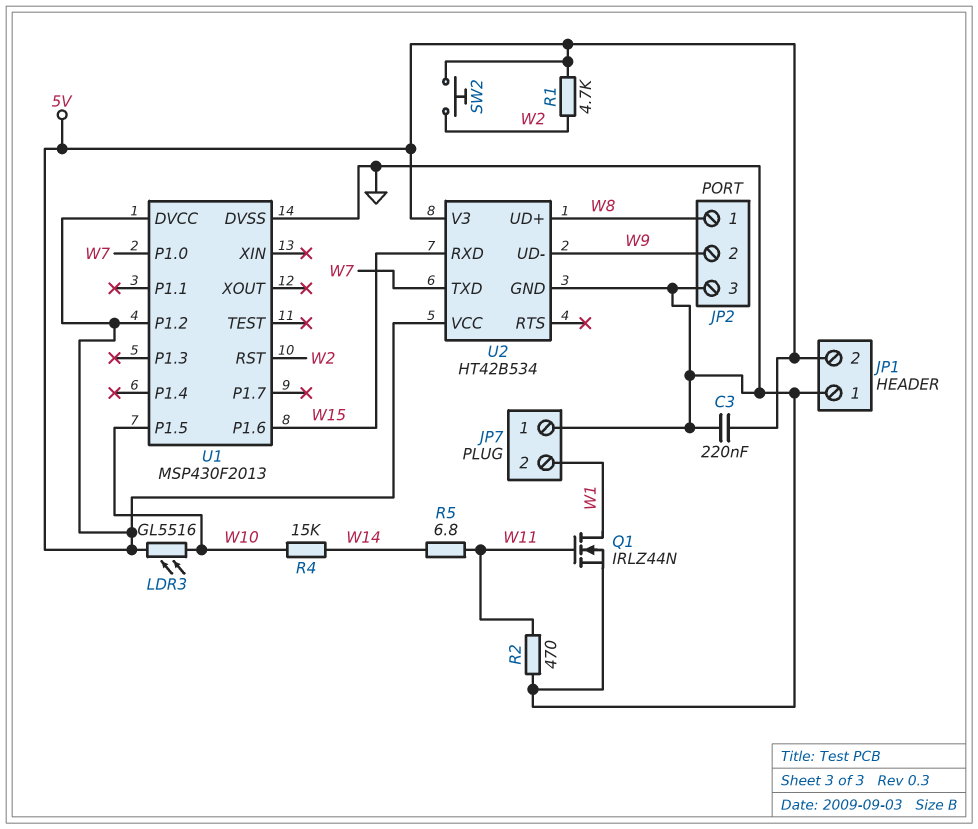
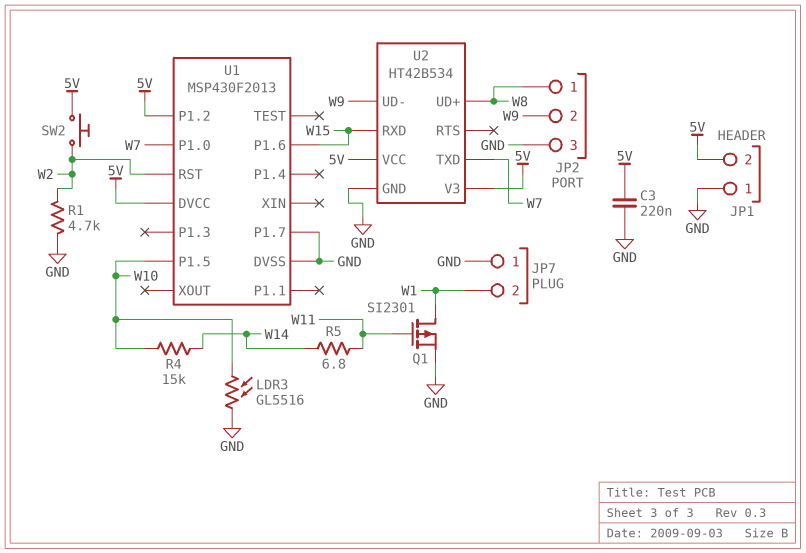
LDR3: GL5516 (5V, W10) -> GL5516 (GND, W10)
Q1: NMOS IRLZ44N (G W11, D W1, S GND) -> PMOS SI2301 (G W11, D W1, S GND)
R1: 4.7k (5V, W2) -> 4.7k (GND, W2)
R2: 470 (GND, W11) -> none
U1 pin P1.7: none -> GND

